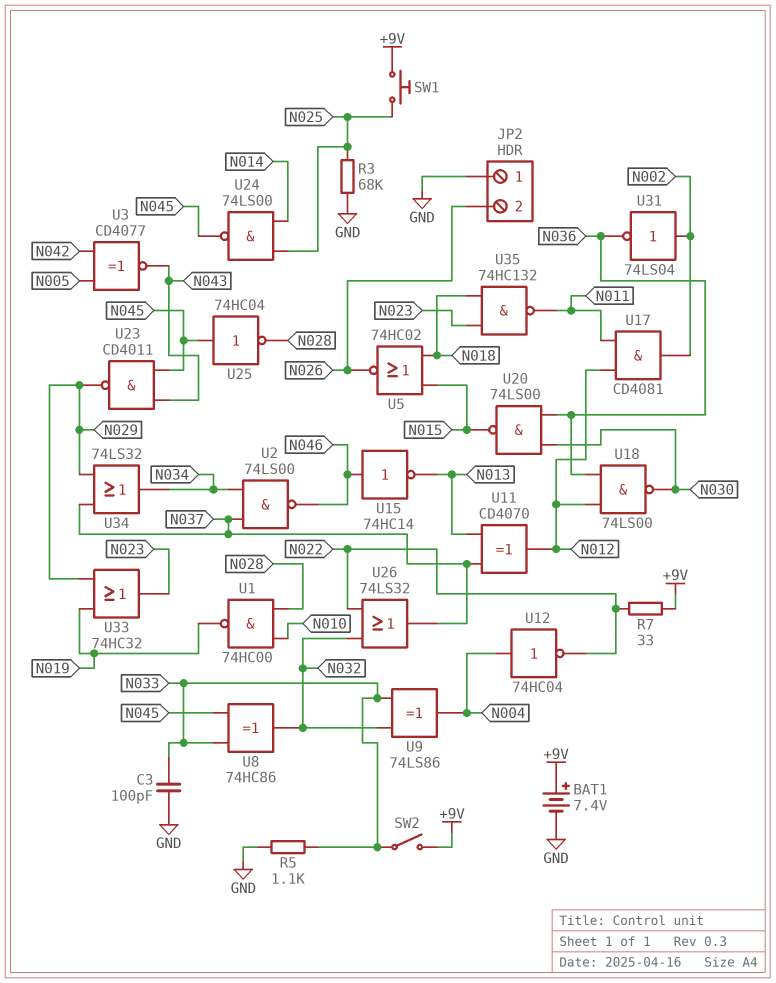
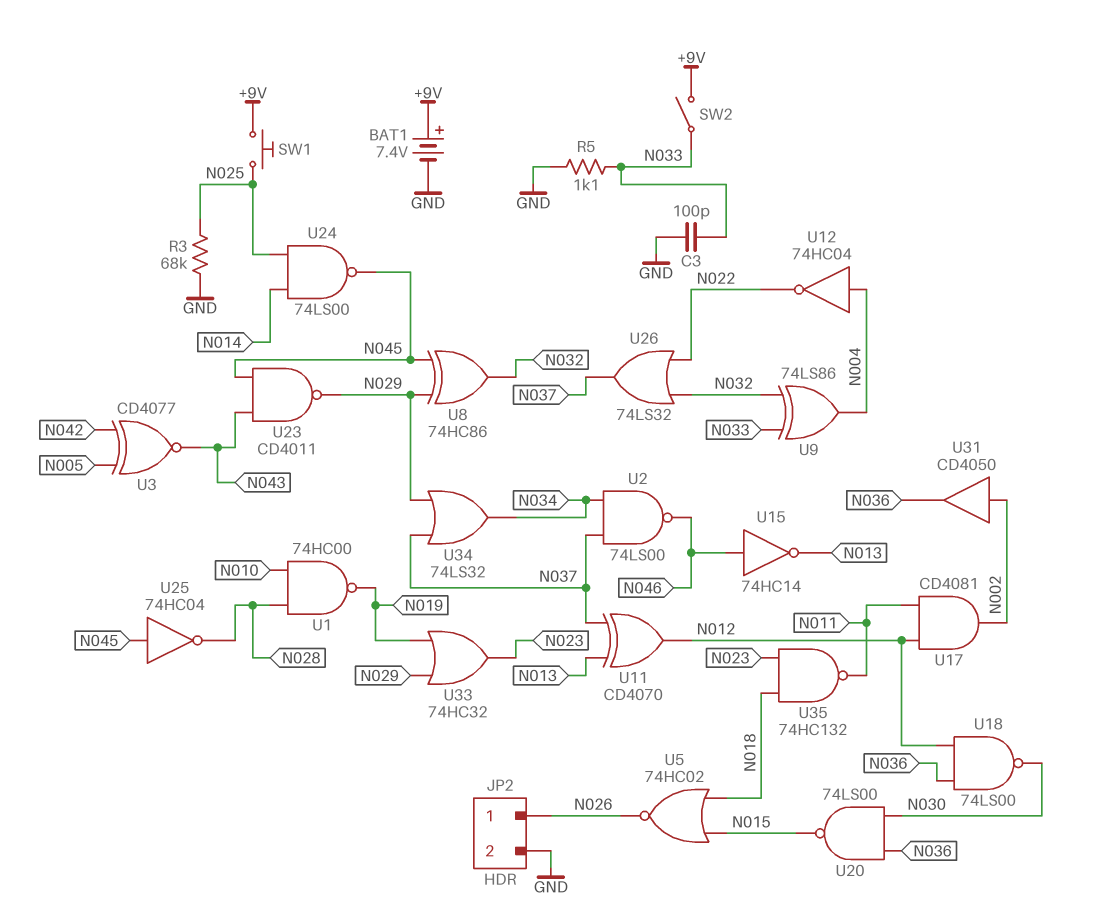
JP2 pin 1: GND -> N026
JP2 pin 2: N026 -> GND
R7: 33 (+9V, N022) -> none
U8: XOR 74HC86 (in N033, in N045, out N032) -> XOR 74HC86 (in N029, in N045, out N032)
U31: NOT 74LS04 (in N002, out N036) -> buffer CD4050 (in N002, out N036)

